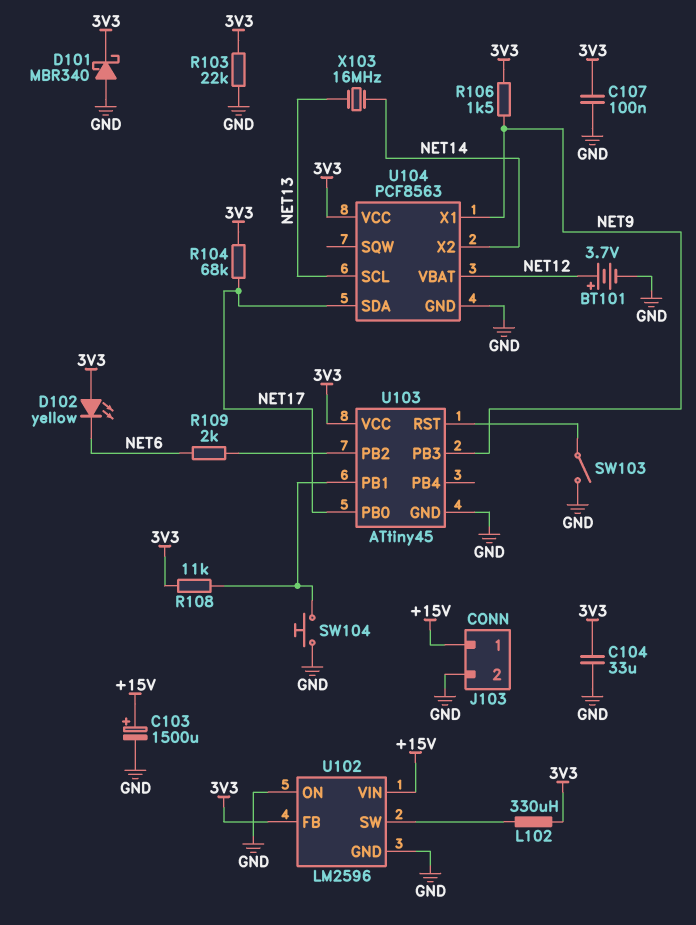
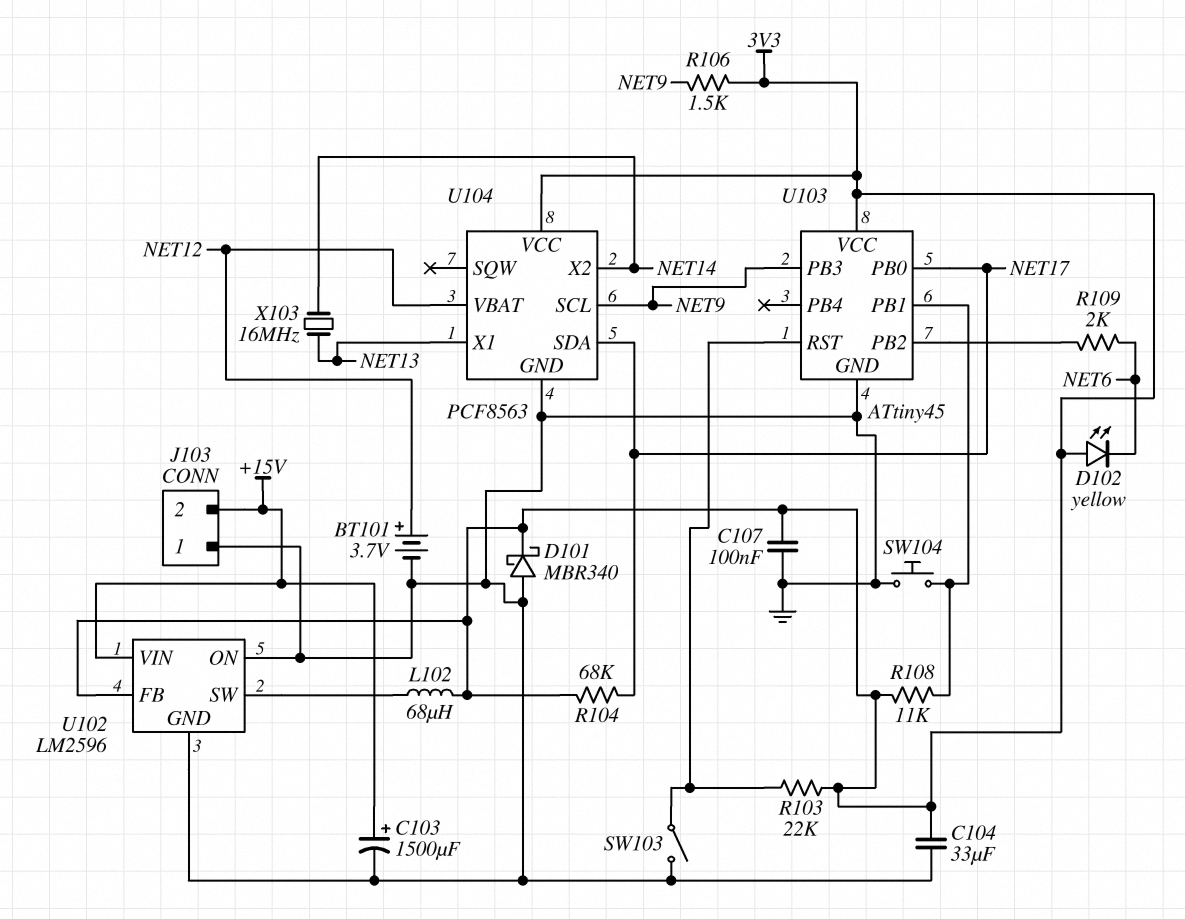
J103 pin 1: +15V -> GND
J103 pin 2: GND -> +15V
L102: 330uH (3V3, U102/SW) -> 68uH (3V3, U102/SW)
R103: 22k (3V3, GND) -> 22k (3V3, U103/RST)
U104 pin SCL: NET13 -> NET9
U104 pin X1: NET9 -> NET13

